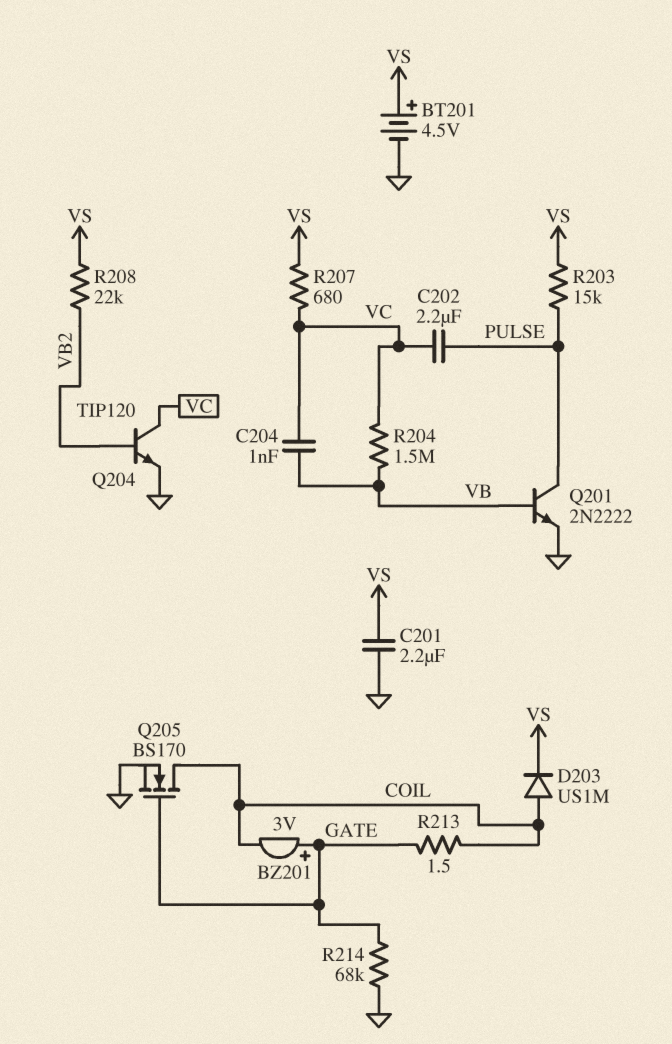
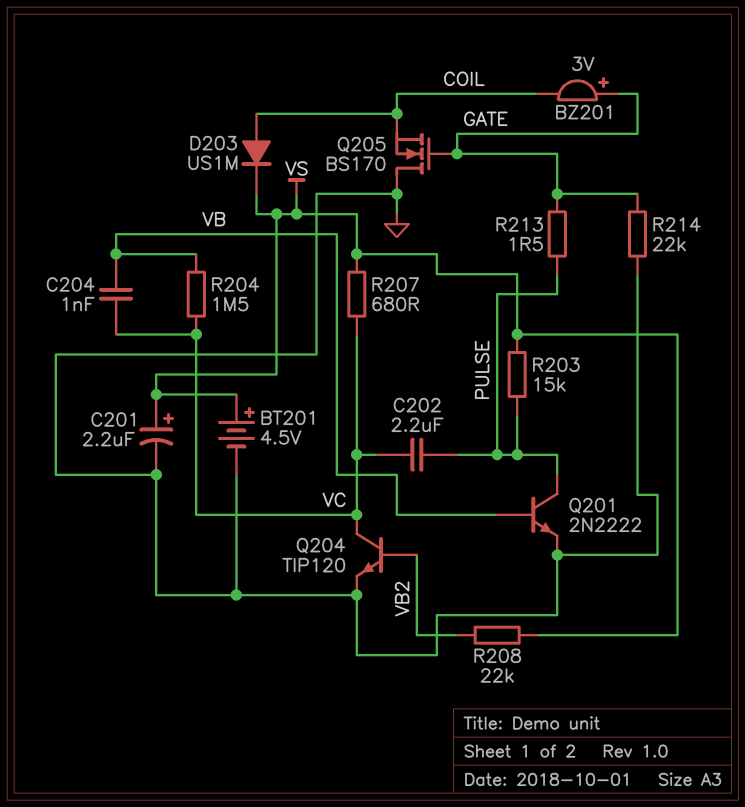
C201: 2.2uF (GND, VS) -> 2.2uF (plus VS, minus GND)
Q205: NMOS BS170 (G GATE, D COIL, S GND) -> NMOS BS170 (G GATE, D GND, S COIL)
R213: 1.5 (COIL, GATE) -> 1.5 (GATE, PULSE)
R214: 68k (GATE, GND) -> 22k (GATE, GND)

